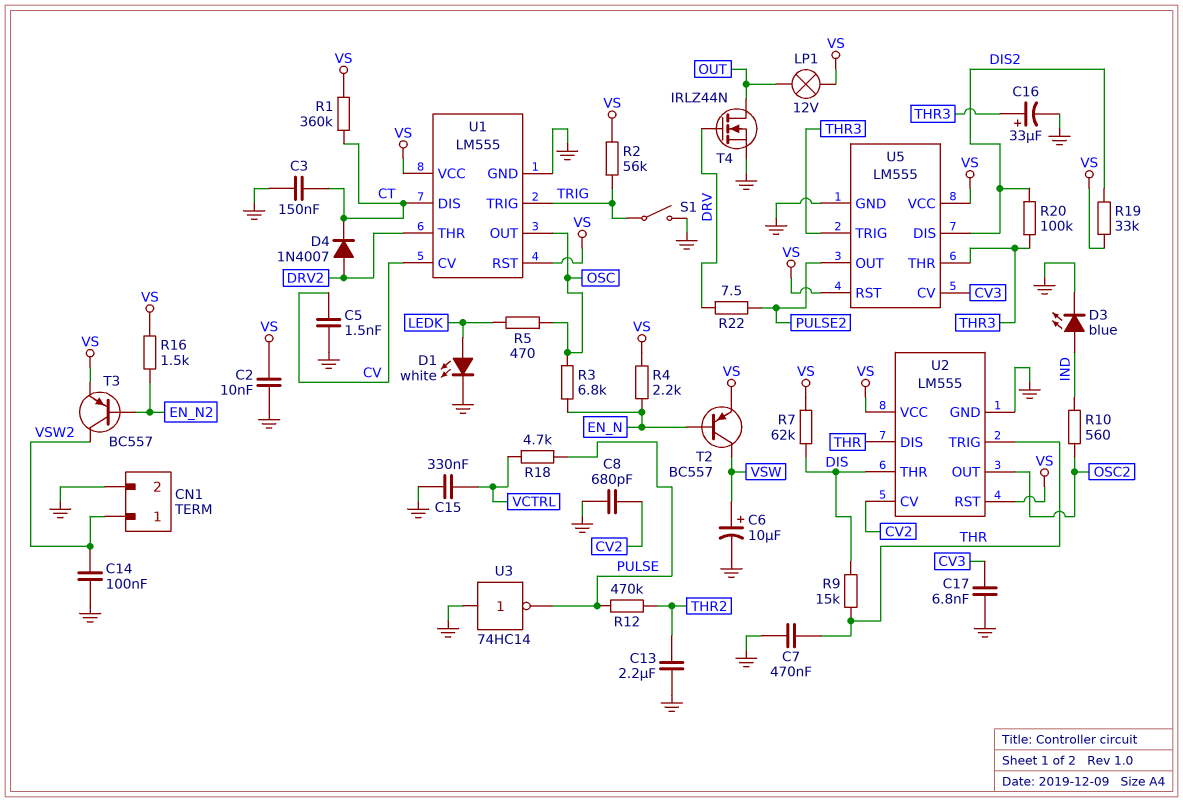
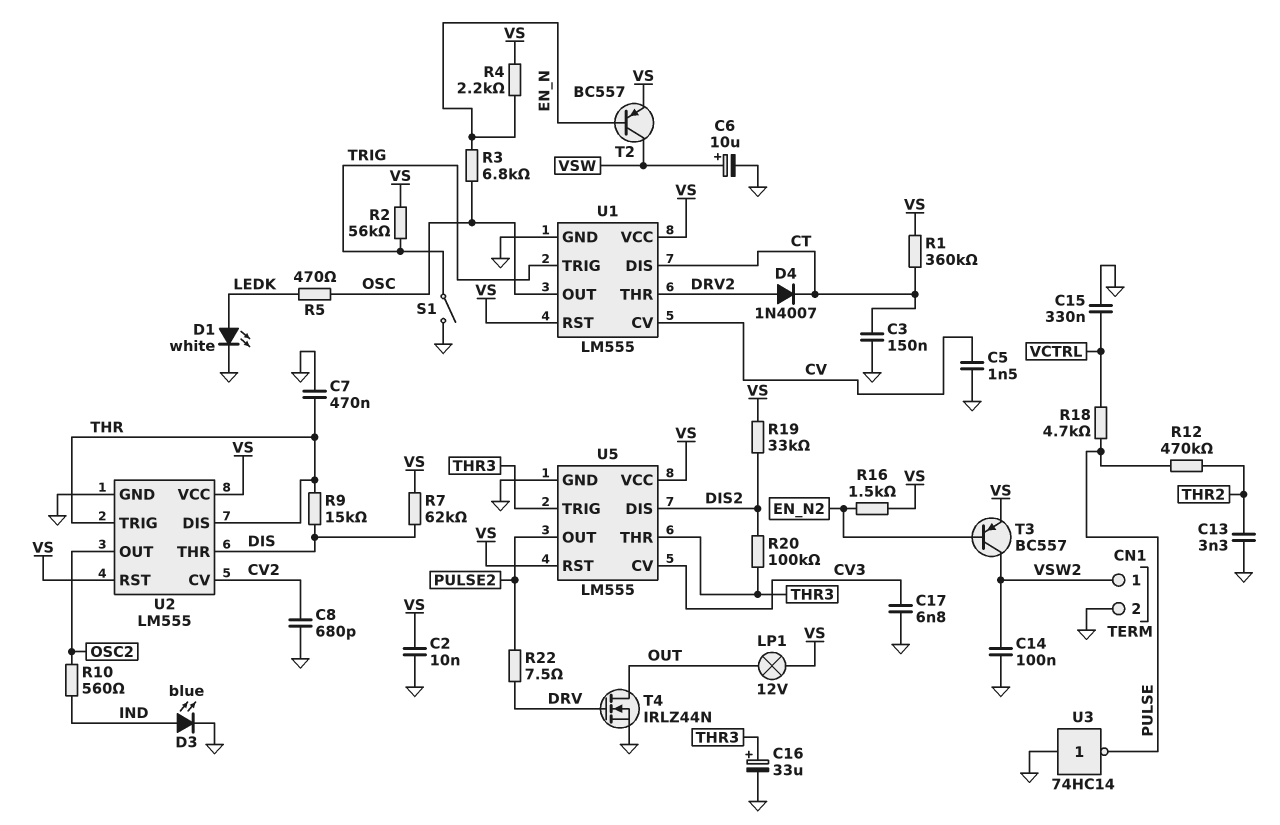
C13: 2.2uF (GND, THR2) -> 3.3nF (GND, THR2)

